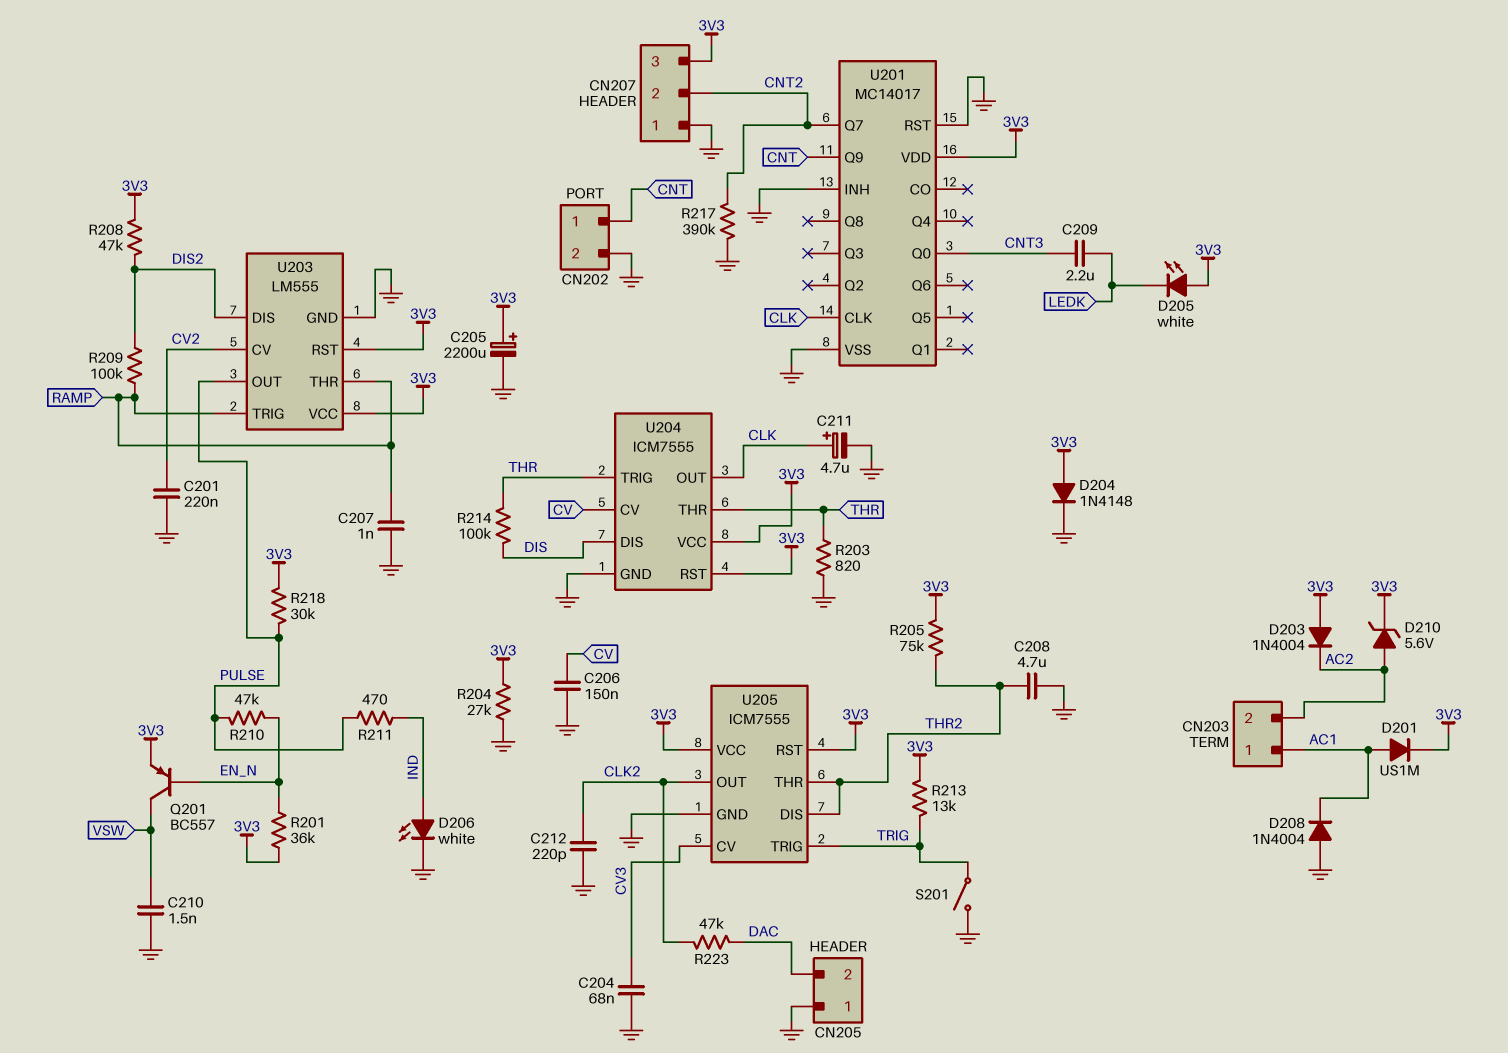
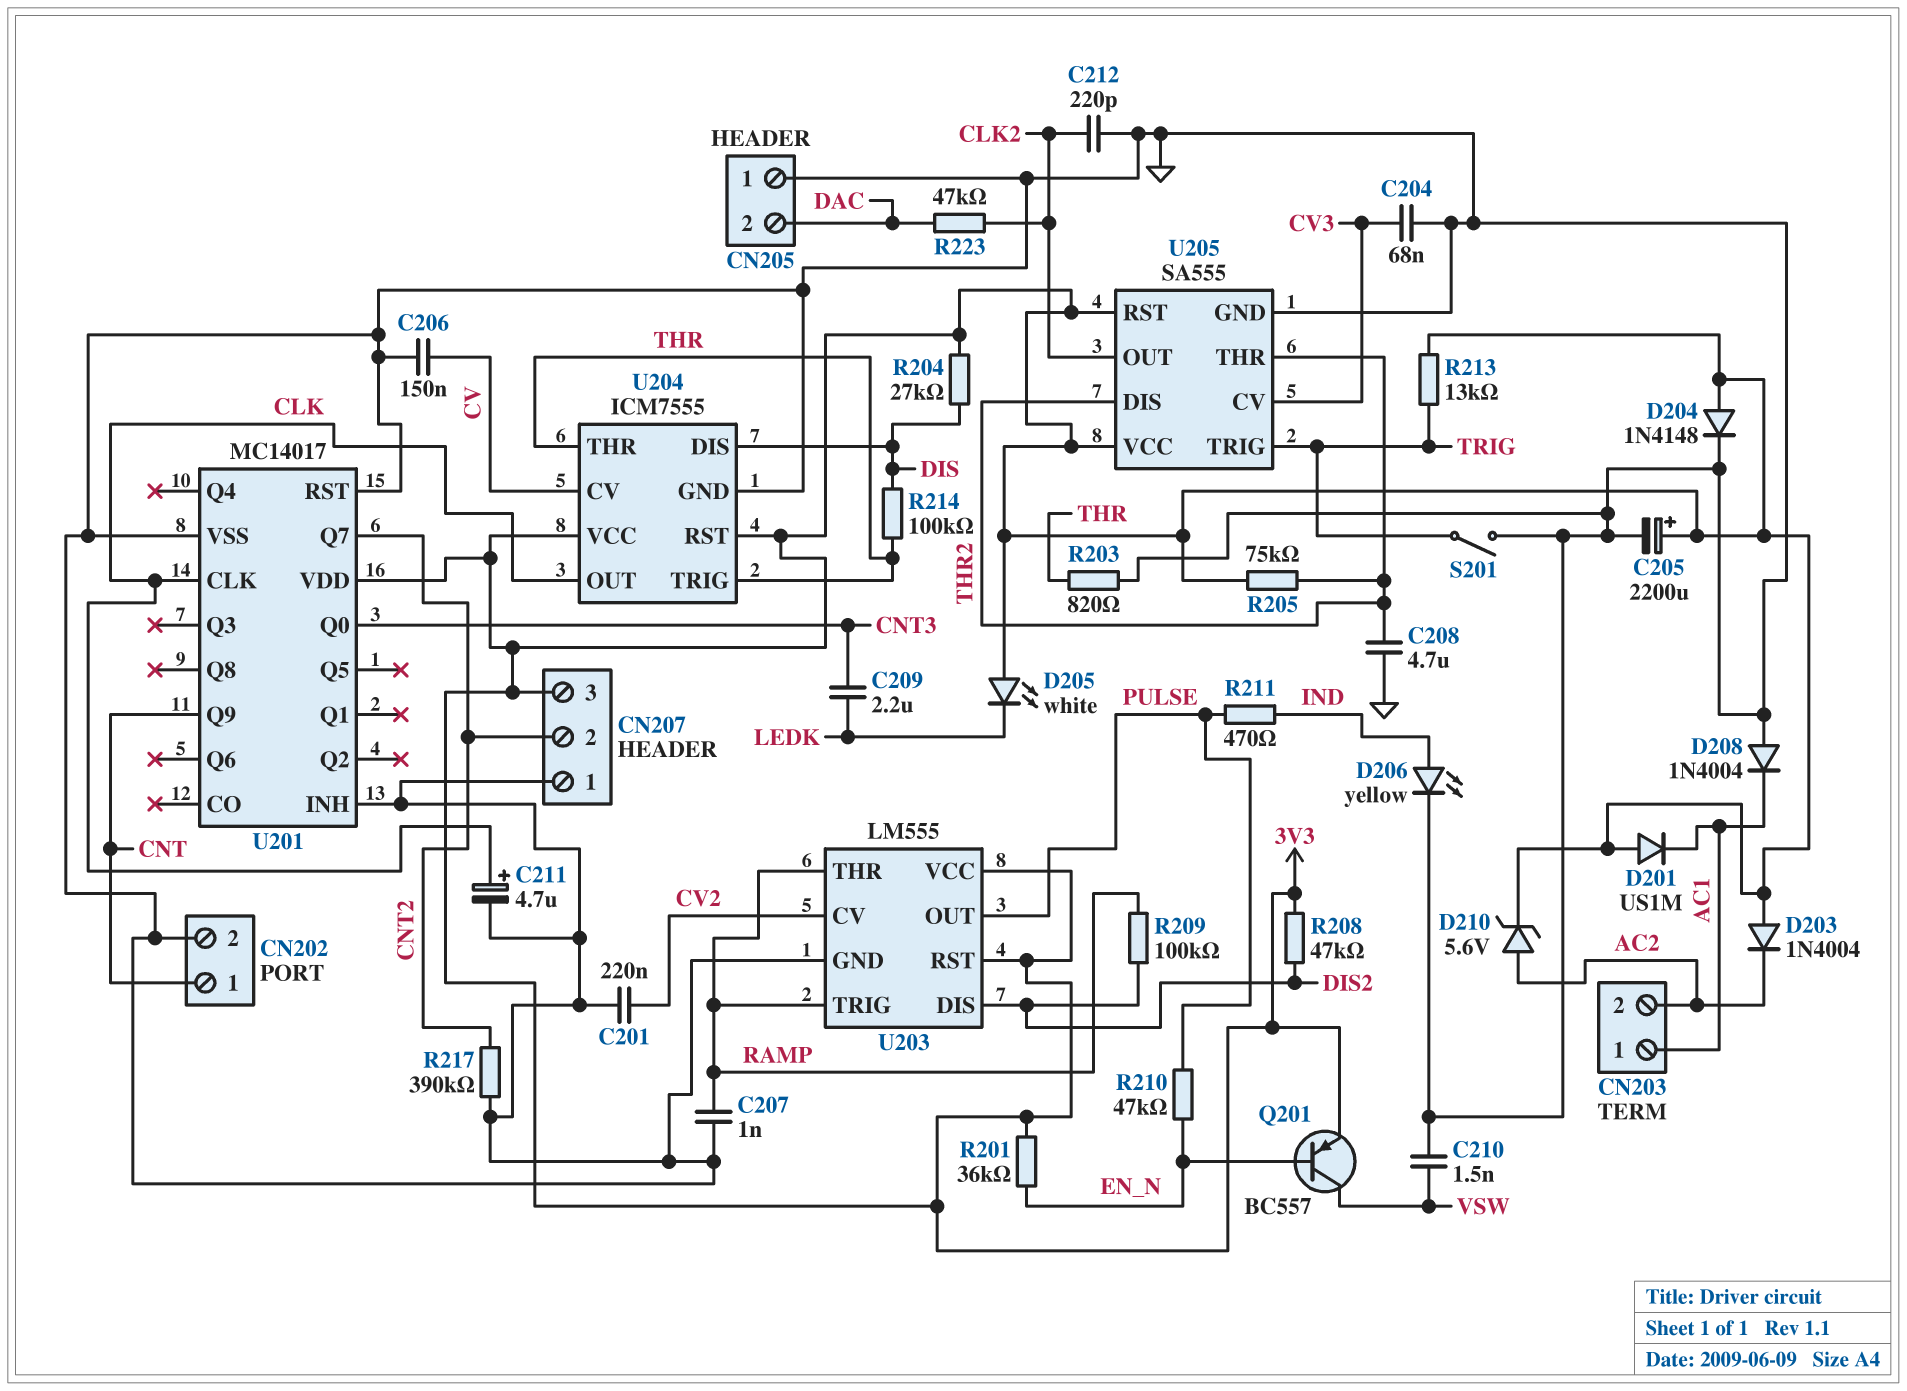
D201: diode US1M (A AC1, K 3V3) -> diode US1M (A 3V3, K AC1)
D206: LED white (A IND, K GND) -> LED yellow (A IND, K GND)
R204: 27k (3V3, GND) -> 27k (3V3, DIS)
R218: 30k (3V3, PULSE) -> none
U205: ICM7555 -> SA555

